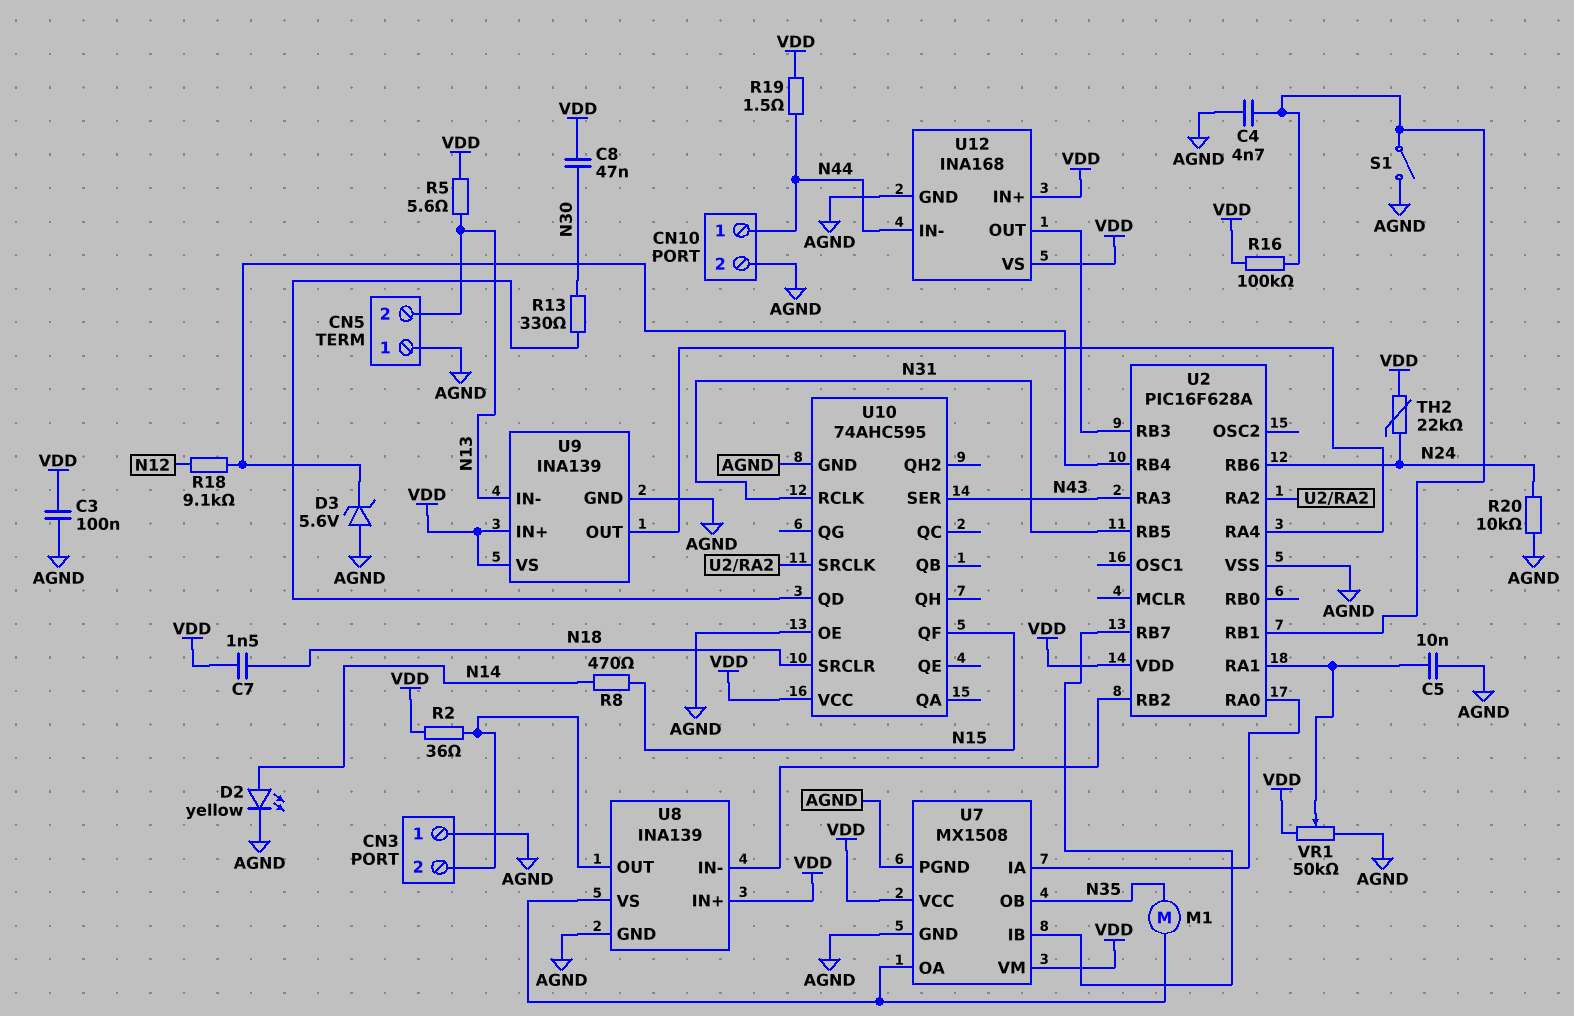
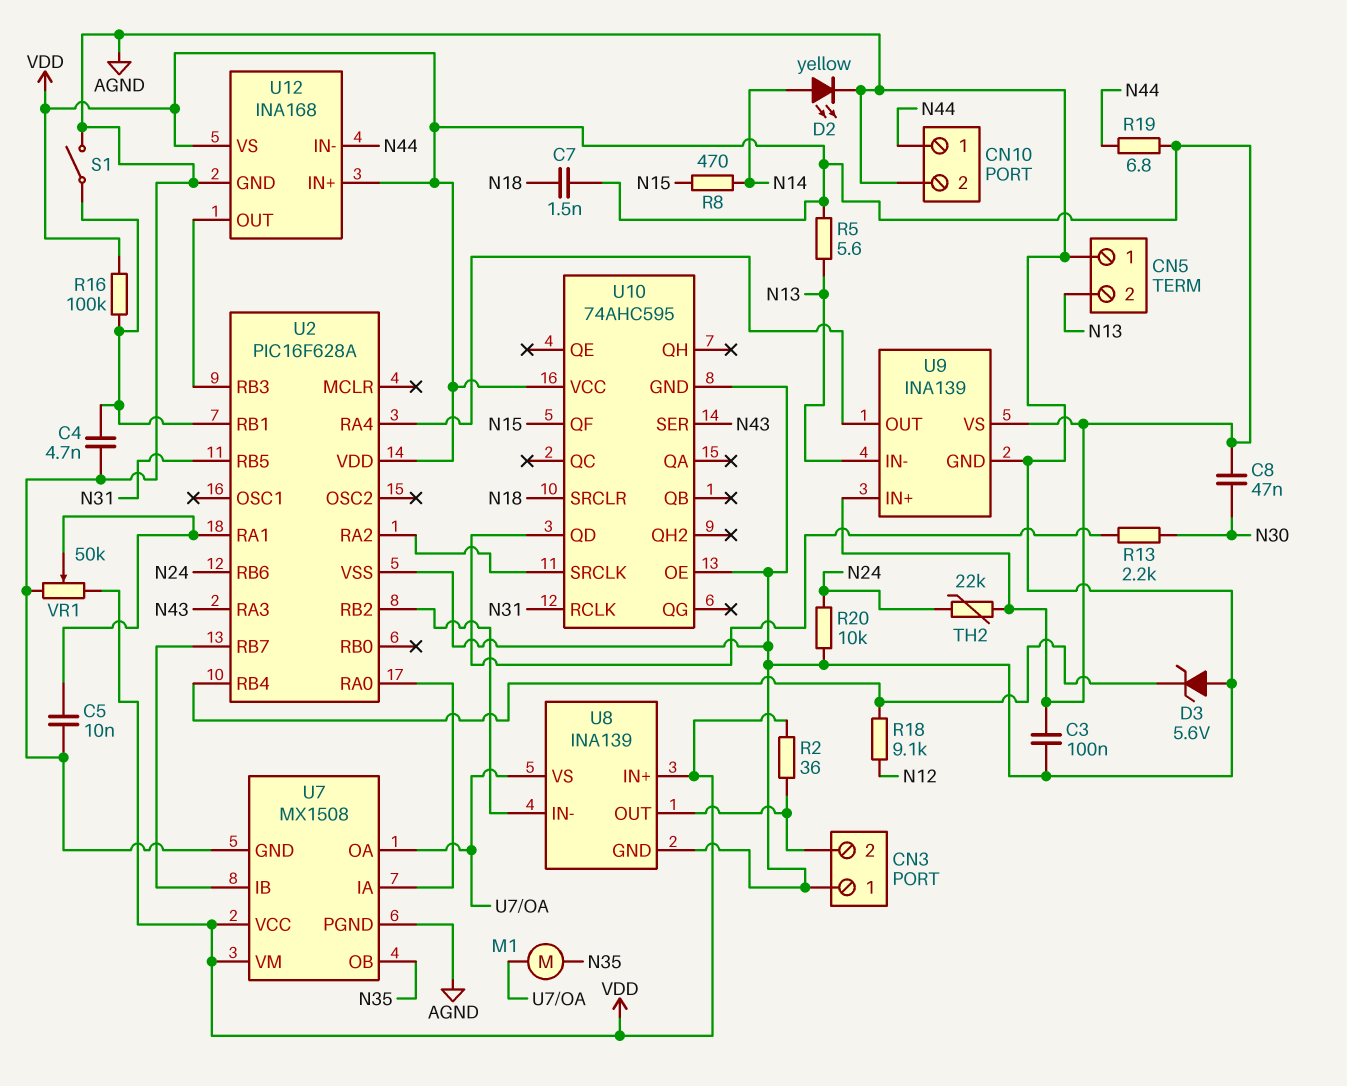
R13: 330 (N30, U10/QD) -> 2.2k (N30, U10/QD)
R19: 1.5 (N44, VDD) -> 6.8 (N44, VDD)

